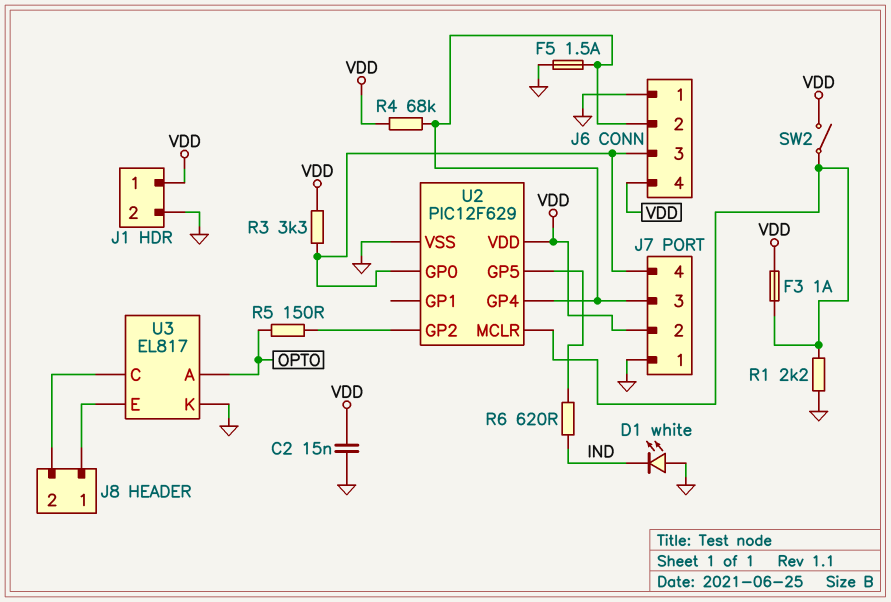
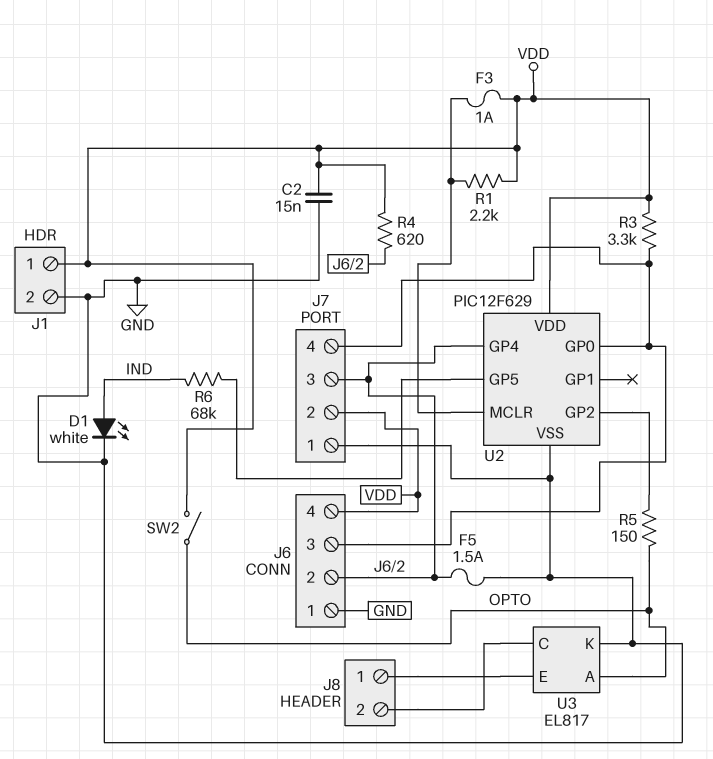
D1: LED white (A GND, K IND) -> LED white (A IND, K GND)
R1: 2.2k (GND, U2/MCLR) -> 2.2k (U2/MCLR, VDD)
R4: 68k (J6/2, VDD) -> 620 (J6/2, VDD)
R6: 620 (IND, U2/GP5) -> 68k (IND, U2/GP5)
SW2: switch (U2/MCLR, VDD) -> switch (OPTO, VDD)

